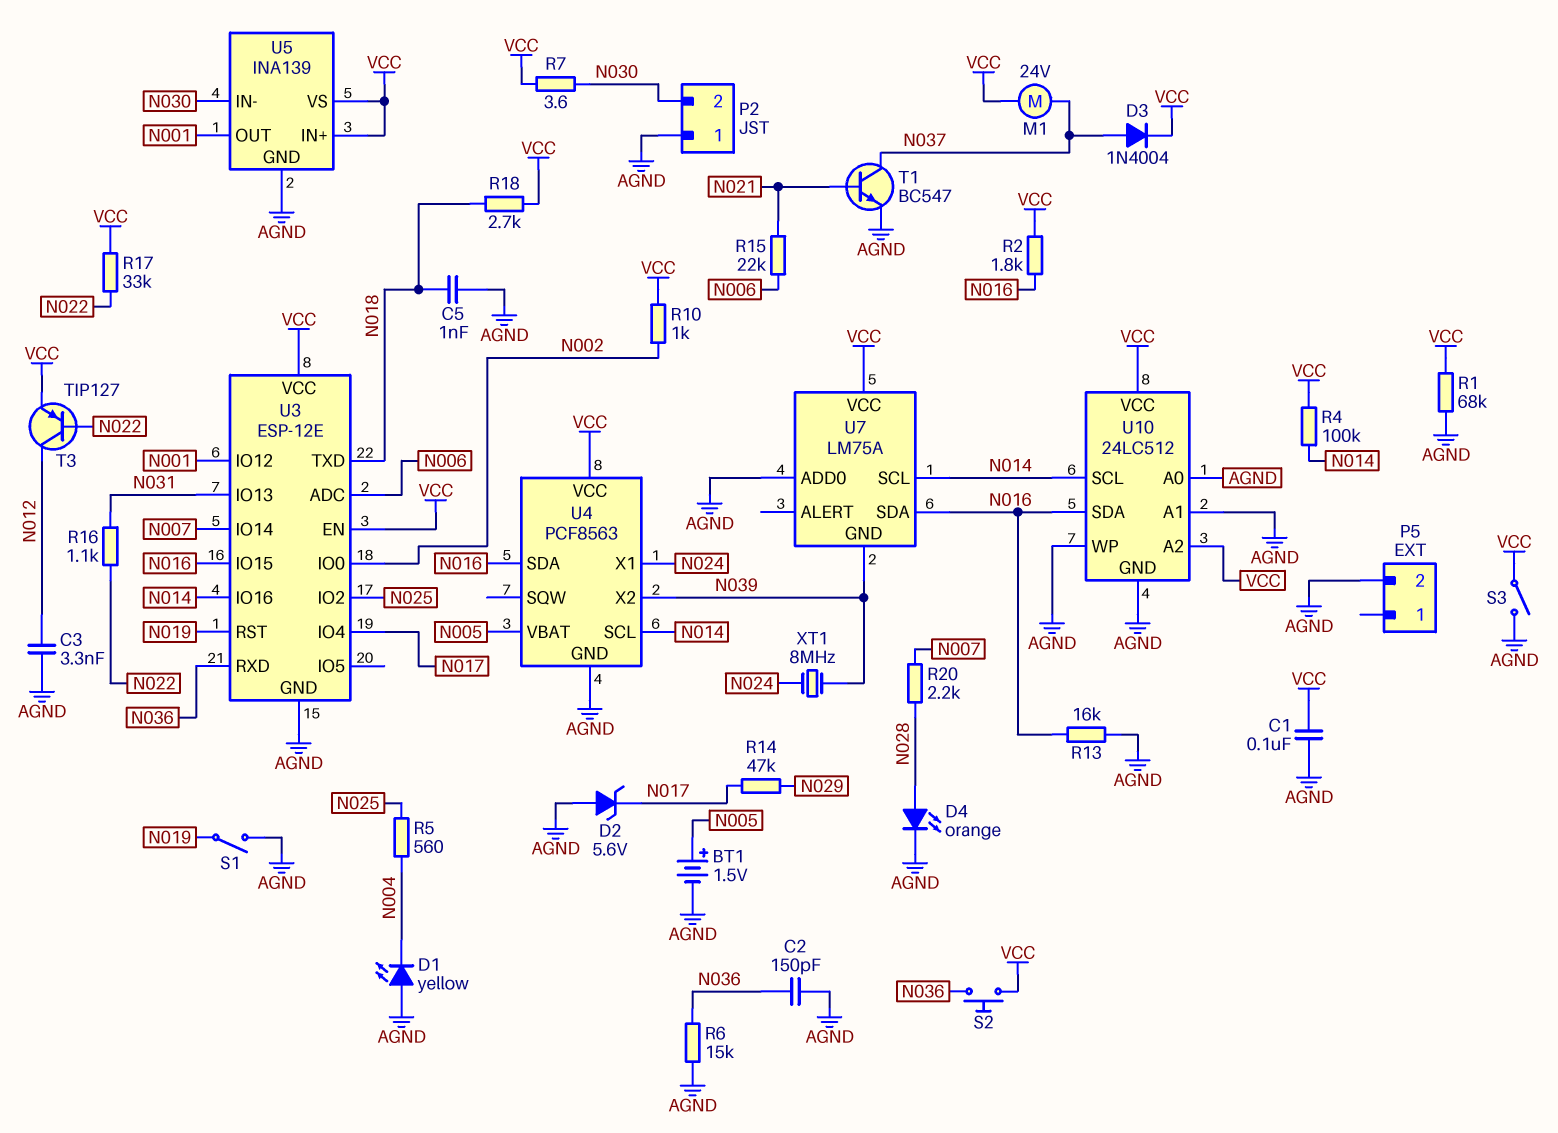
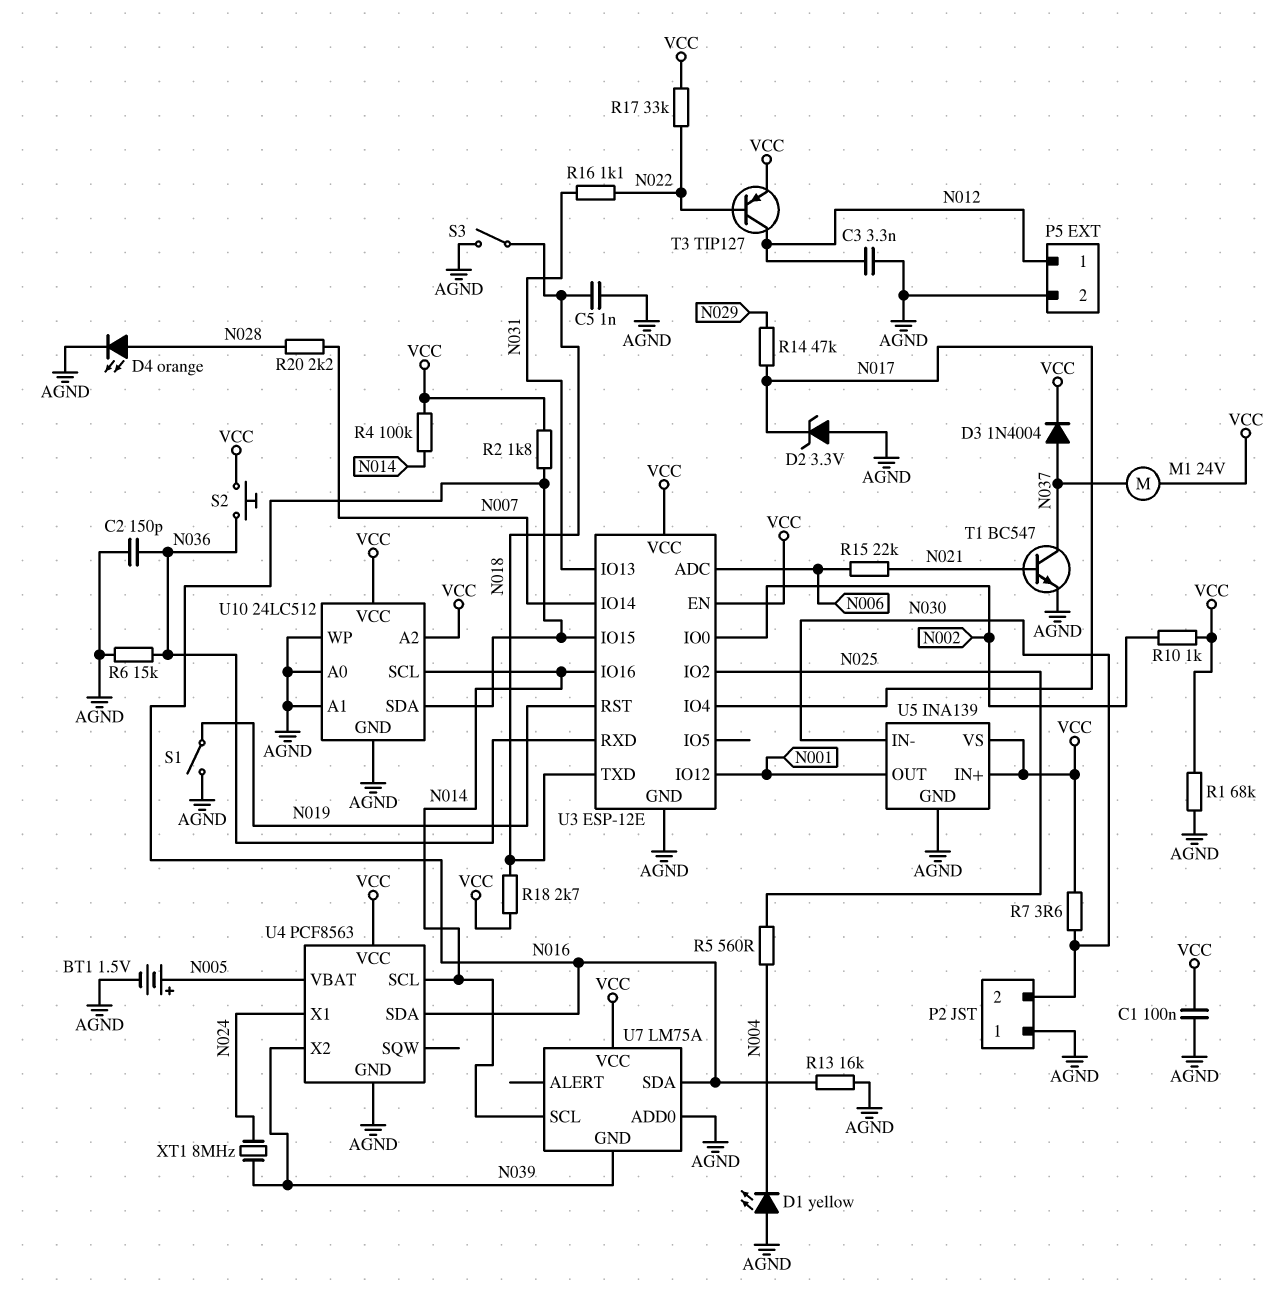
D2: zener 5.6V (A AGND, K N017) -> zener 3.3V (A AGND, K N017)
P5 pin 1: none -> N012
S3: switch (AGND, VCC) -> switch (AGND, N018)

